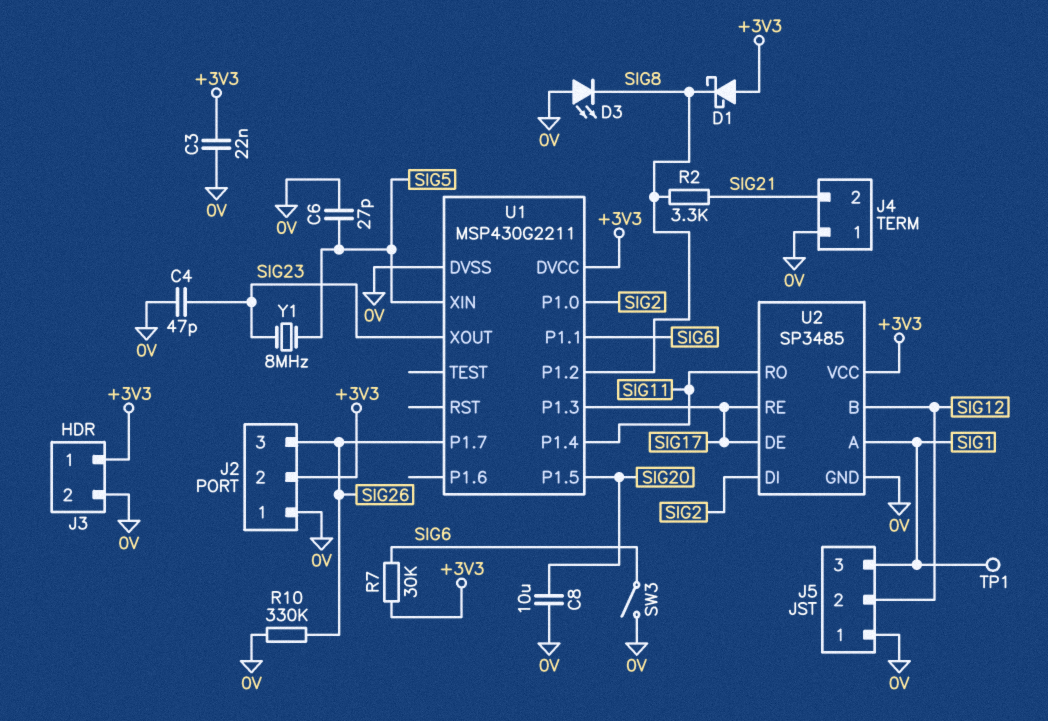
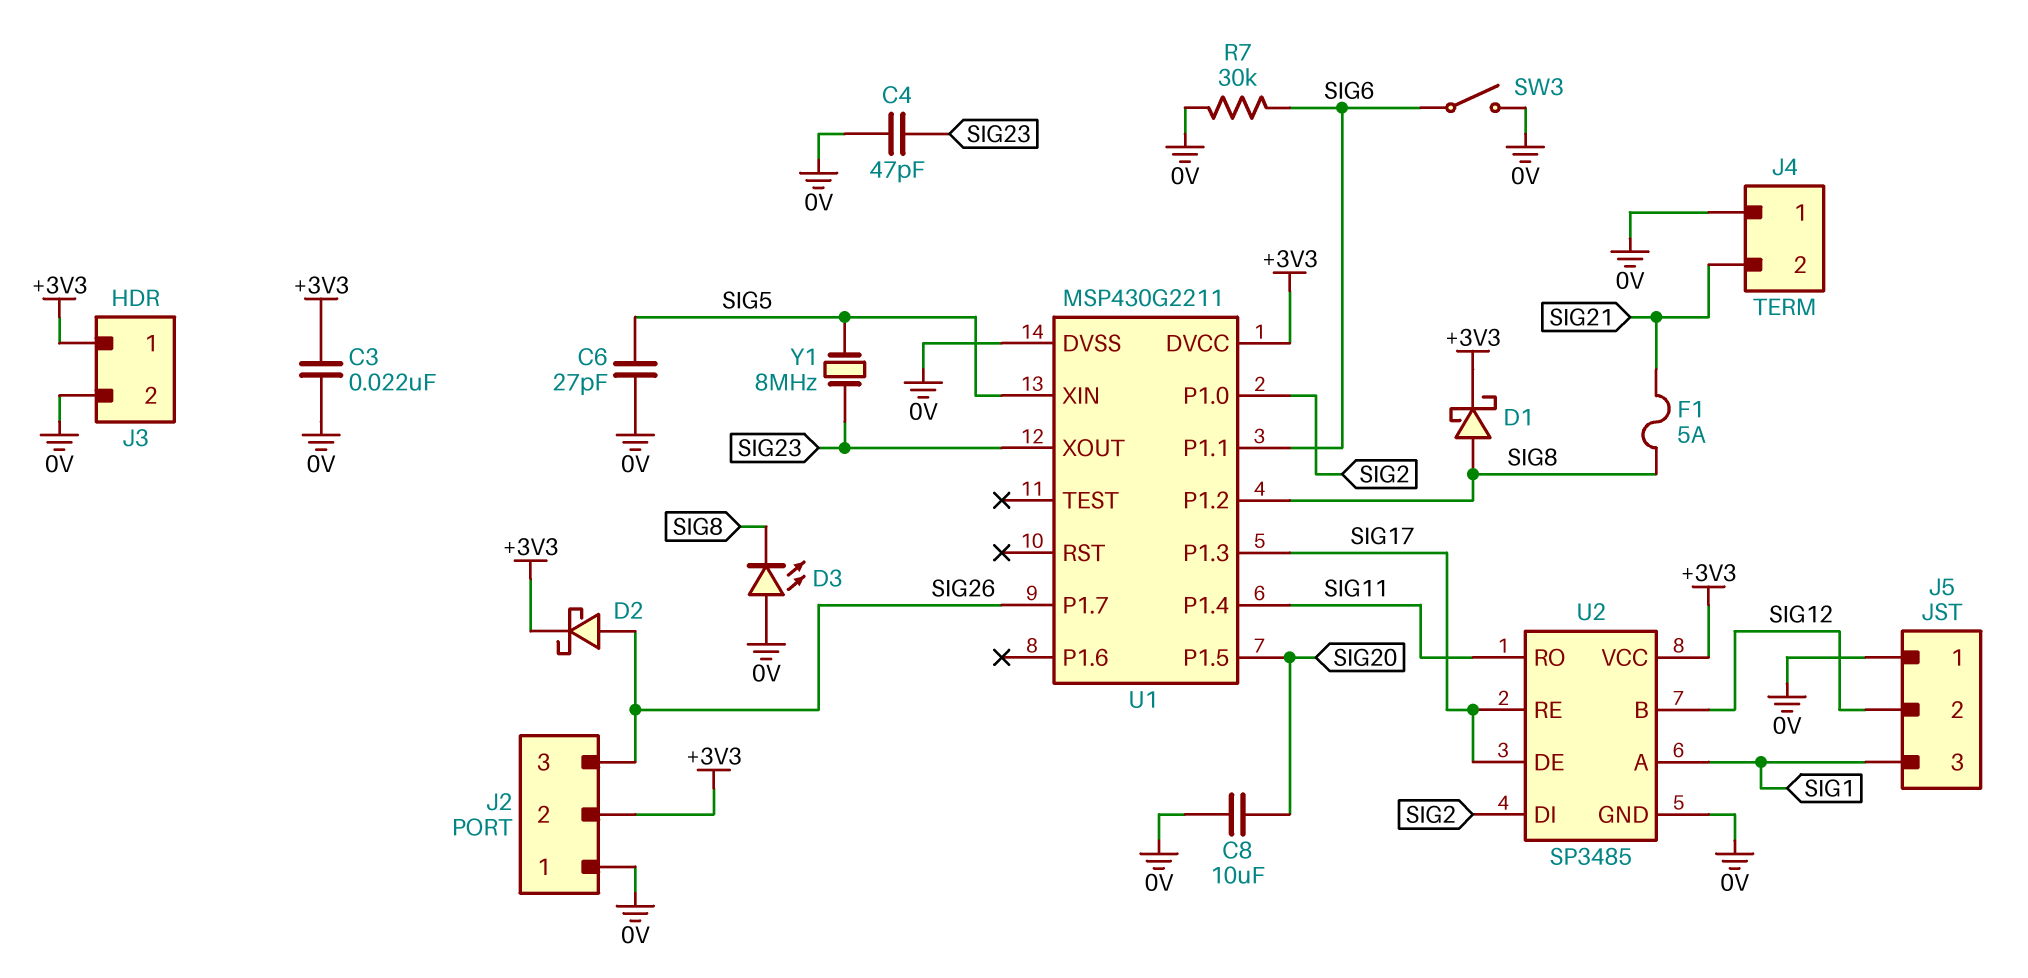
D1: schottky (A +3V3, K SIG8) -> schottky (A SIG8, K +3V3)
D2: none -> schottky (A SIG26, K +3V3)
F1: none -> 5A (SIG8, SIG21)
R2: 3.3k (SIG8, SIG21) -> none
R7: 30k (+3V3, SIG6) -> 30k (0V, SIG6)
R10: 330k (0V, SIG26) -> none
TP1: test point (SIG1) -> none

